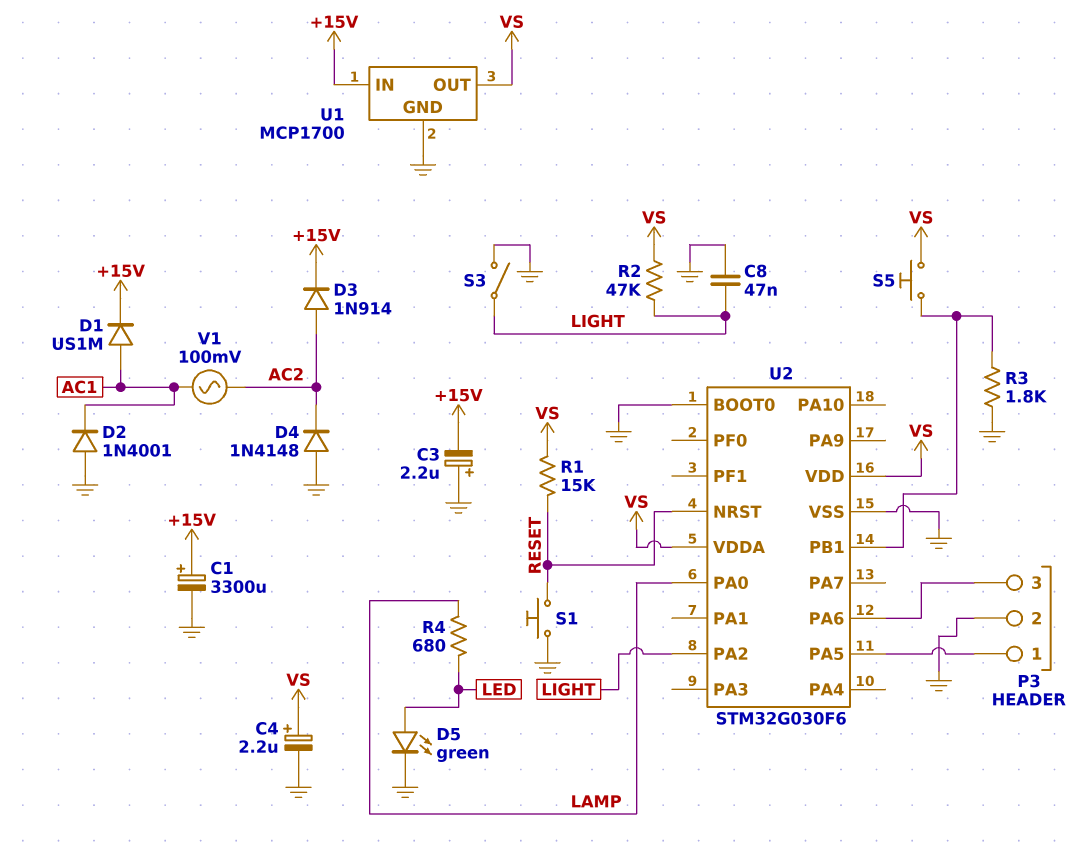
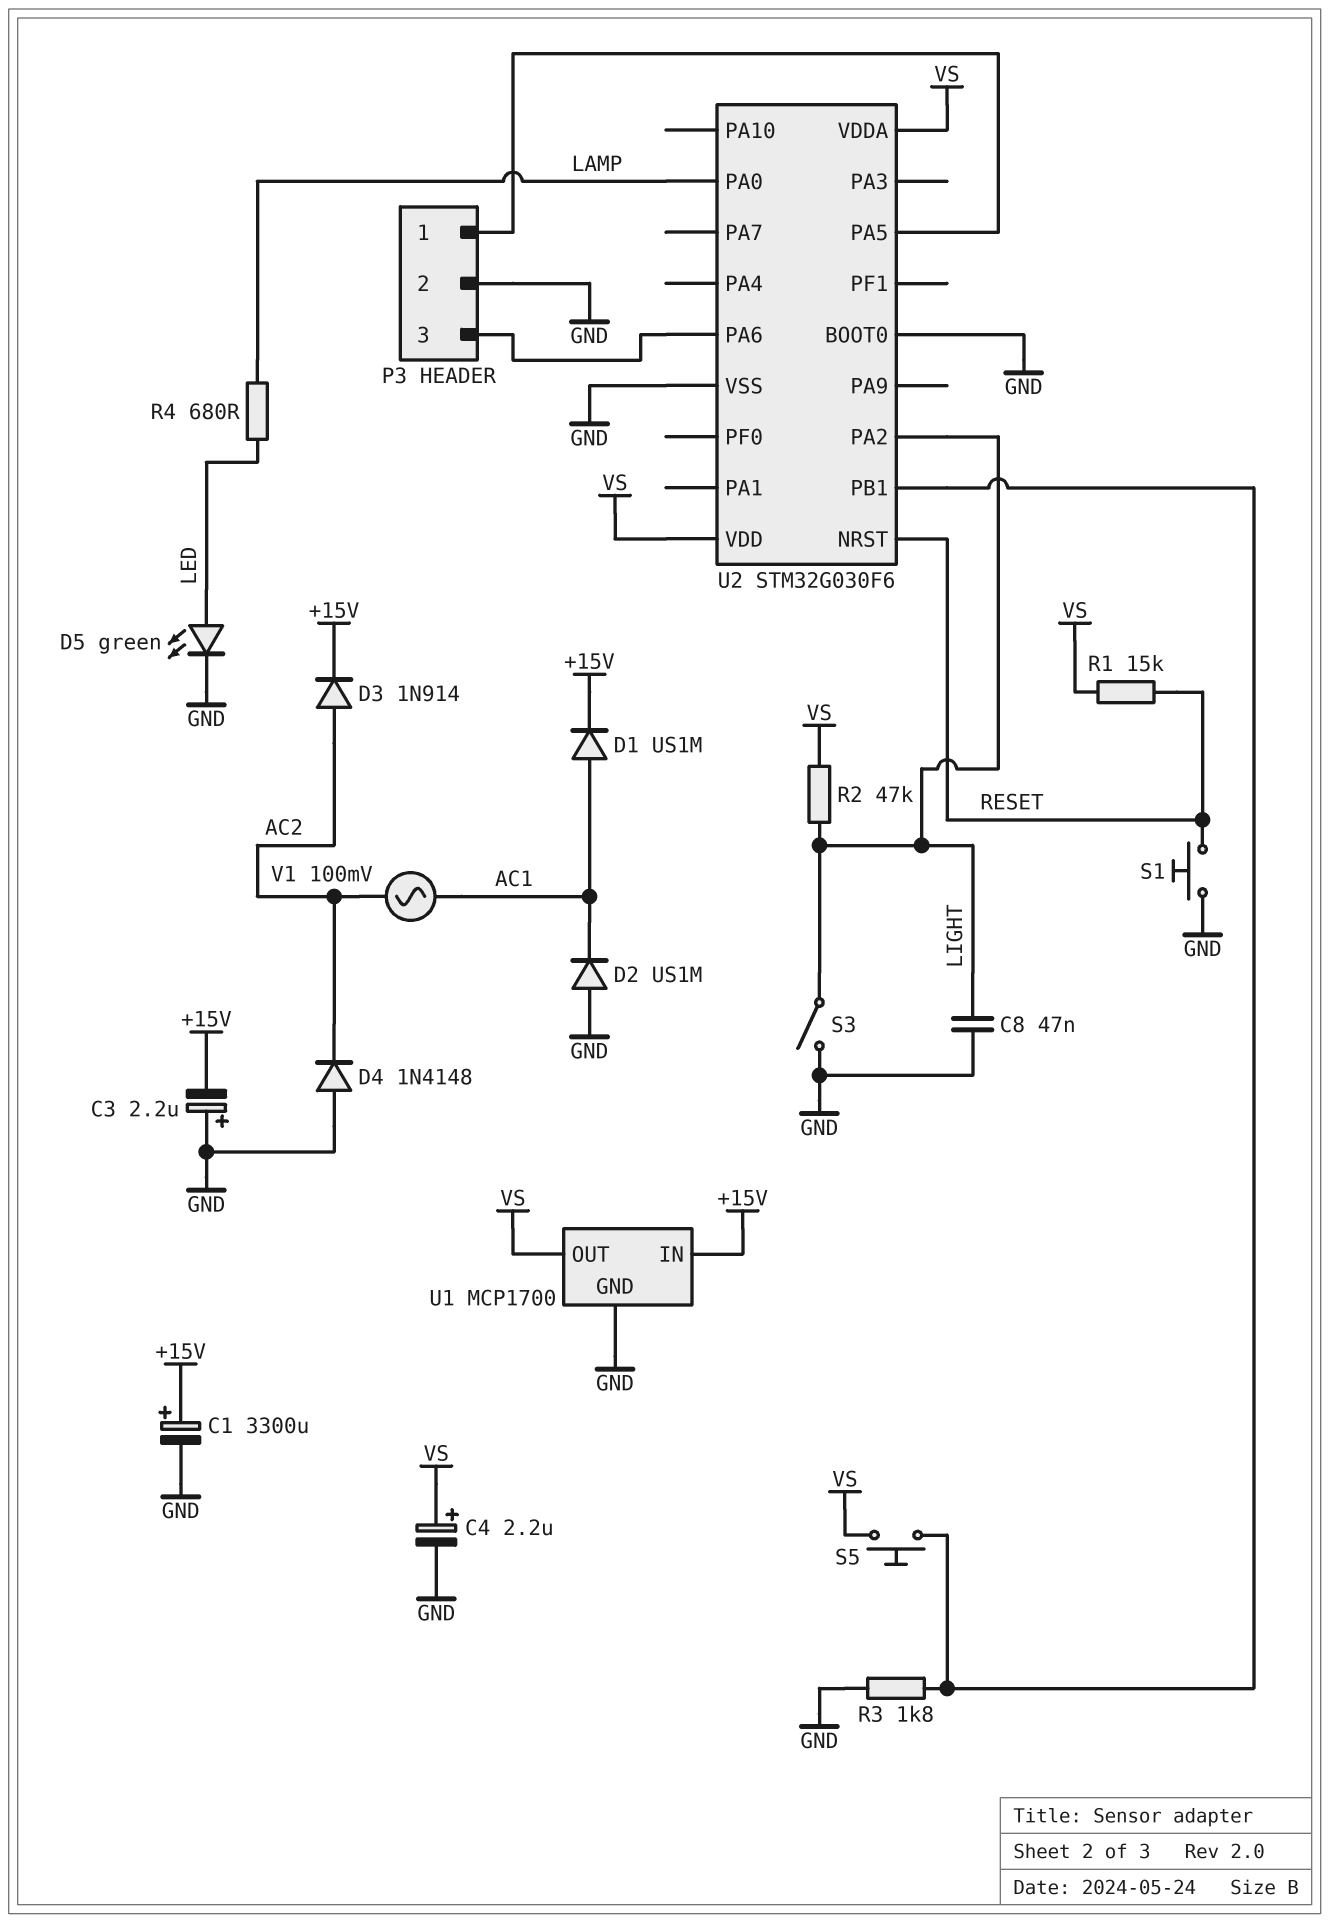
D2: diode 1N4001 (A GND, K AC1) -> diode US1M (A GND, K AC1)

